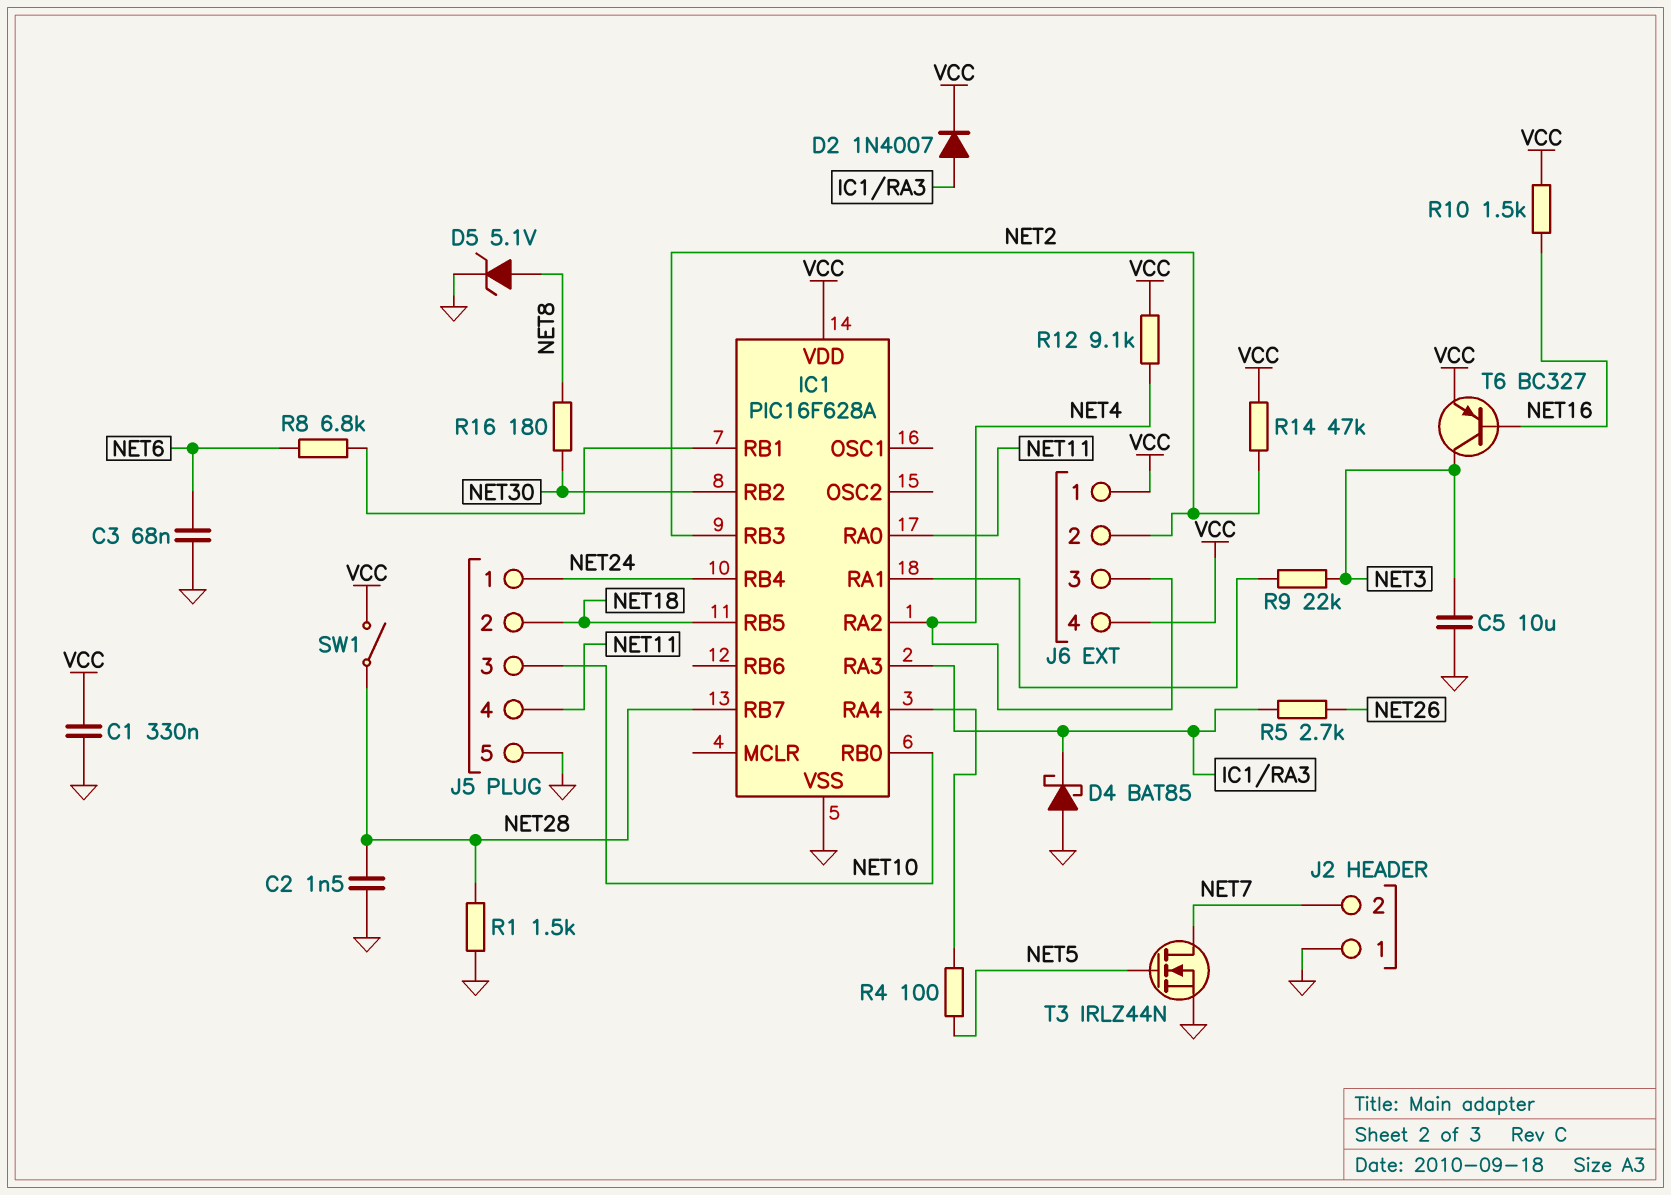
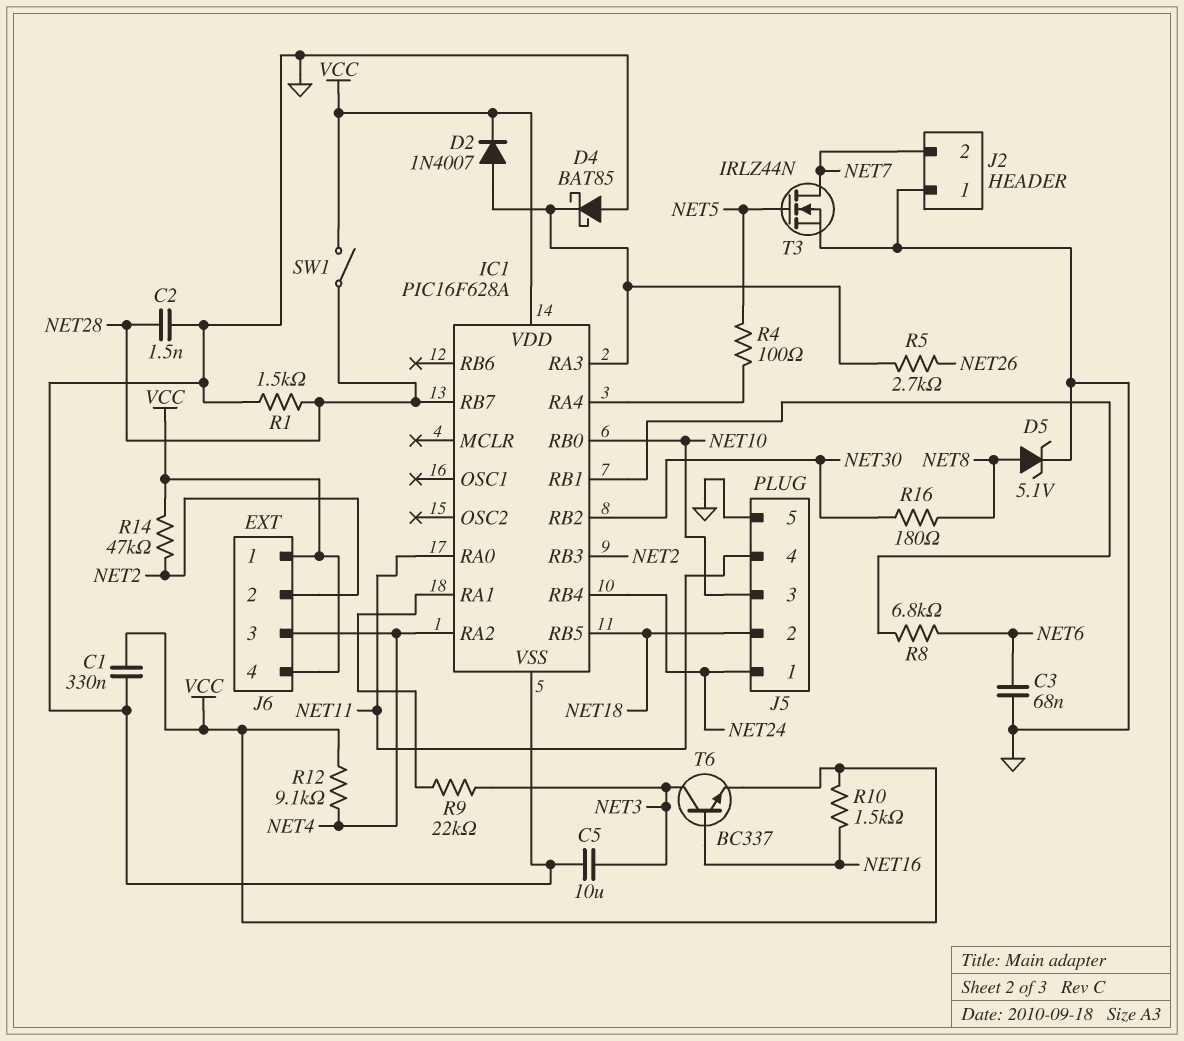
T6: PNP BC327 (B NET16, C NET3, E VCC) -> NPN BC337 (B NET16, C NET3, E VCC)

